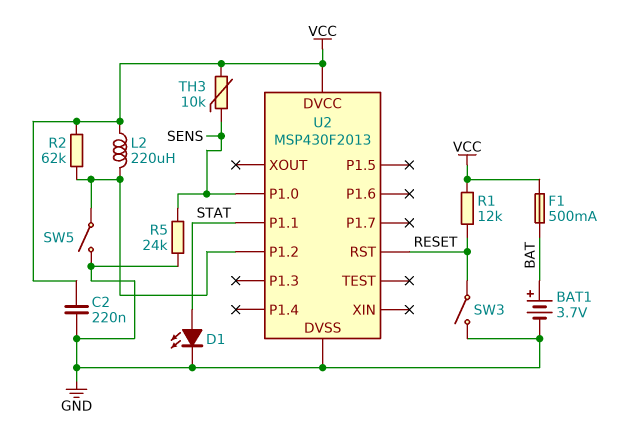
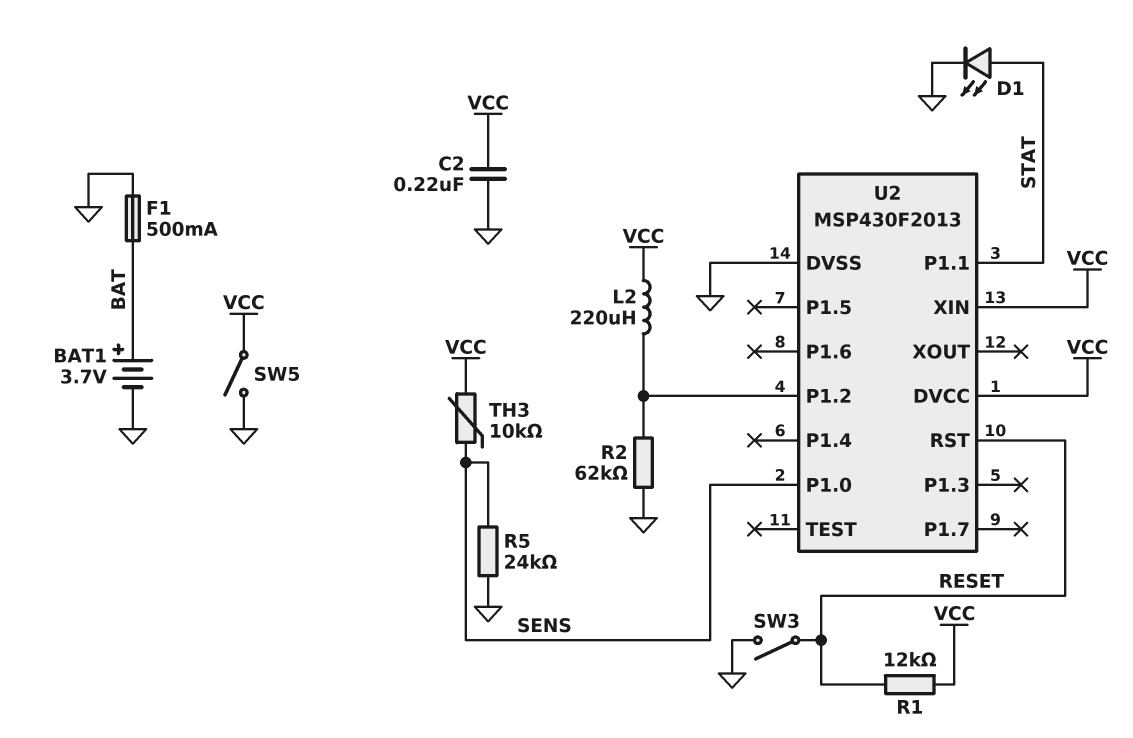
F1: 500mA (BAT, VCC) -> 500mA (BAT, GND)
R2: 62k (U2/P1.2, VCC) -> 62k (GND, U2/P1.2)
SW5: switch (GND, U2/P1.2) -> switch (GND, VCC)
U2 pin XIN: none -> VCC

